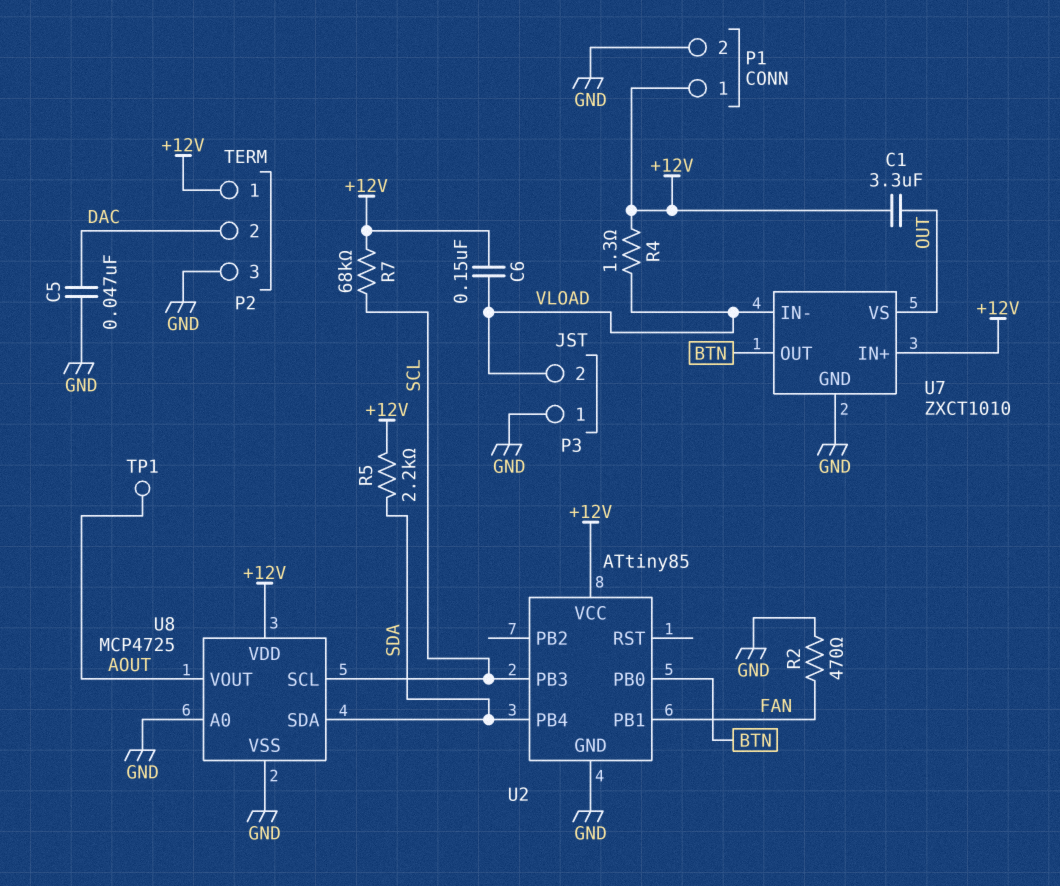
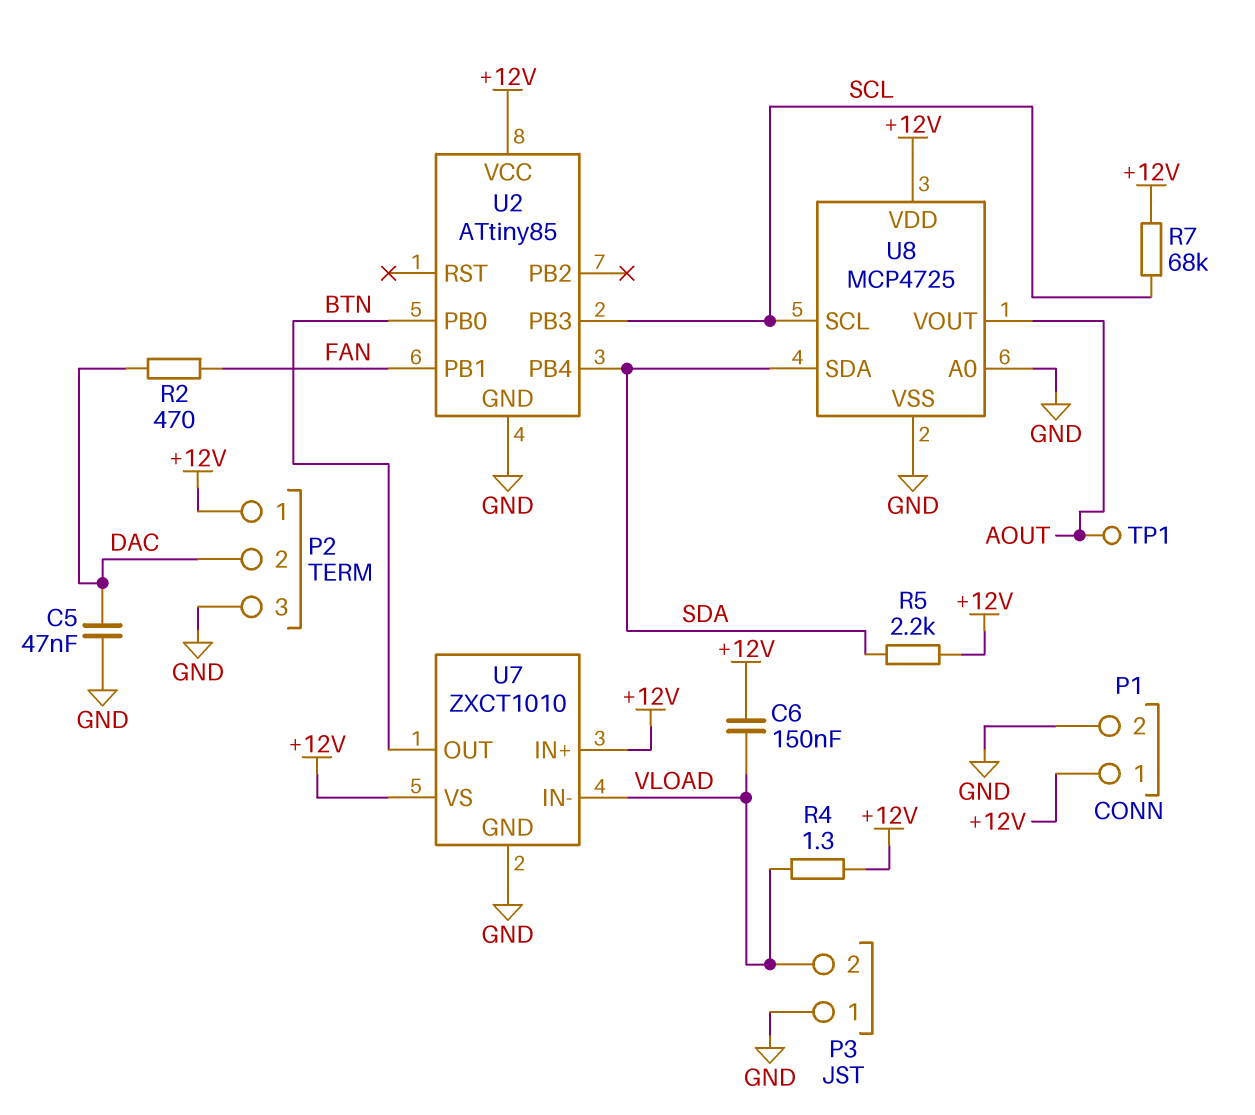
C1: 3.3uF (+12V, OUT) -> none
R2: 470 (FAN, GND) -> 470 (DAC, FAN)
U7 pin VS: OUT -> +12V

